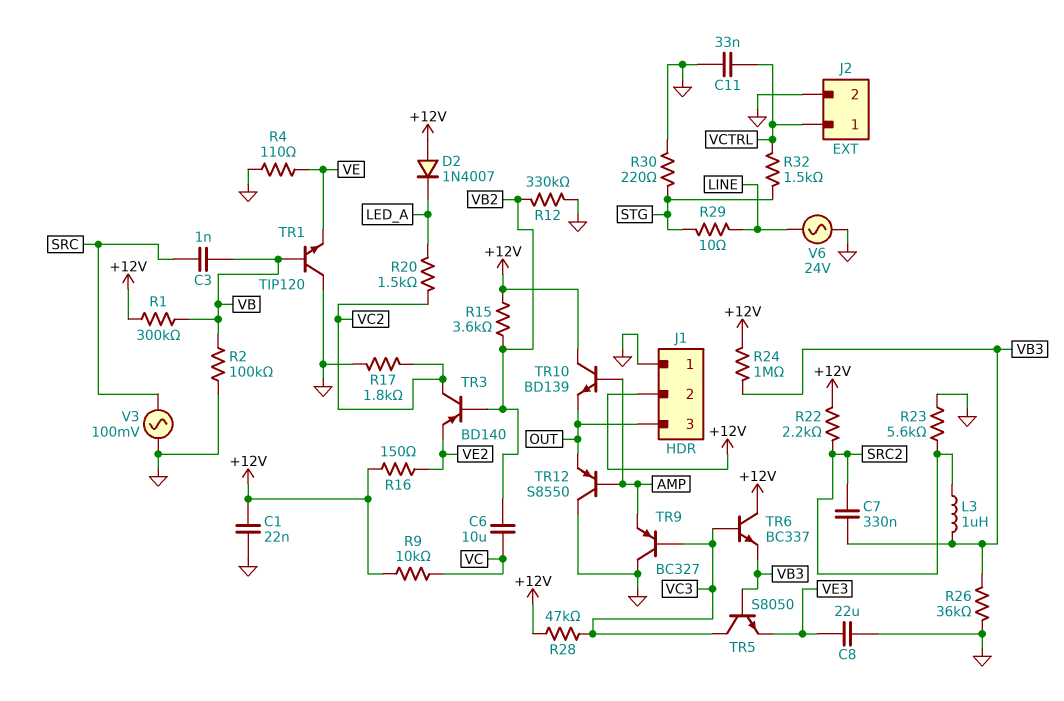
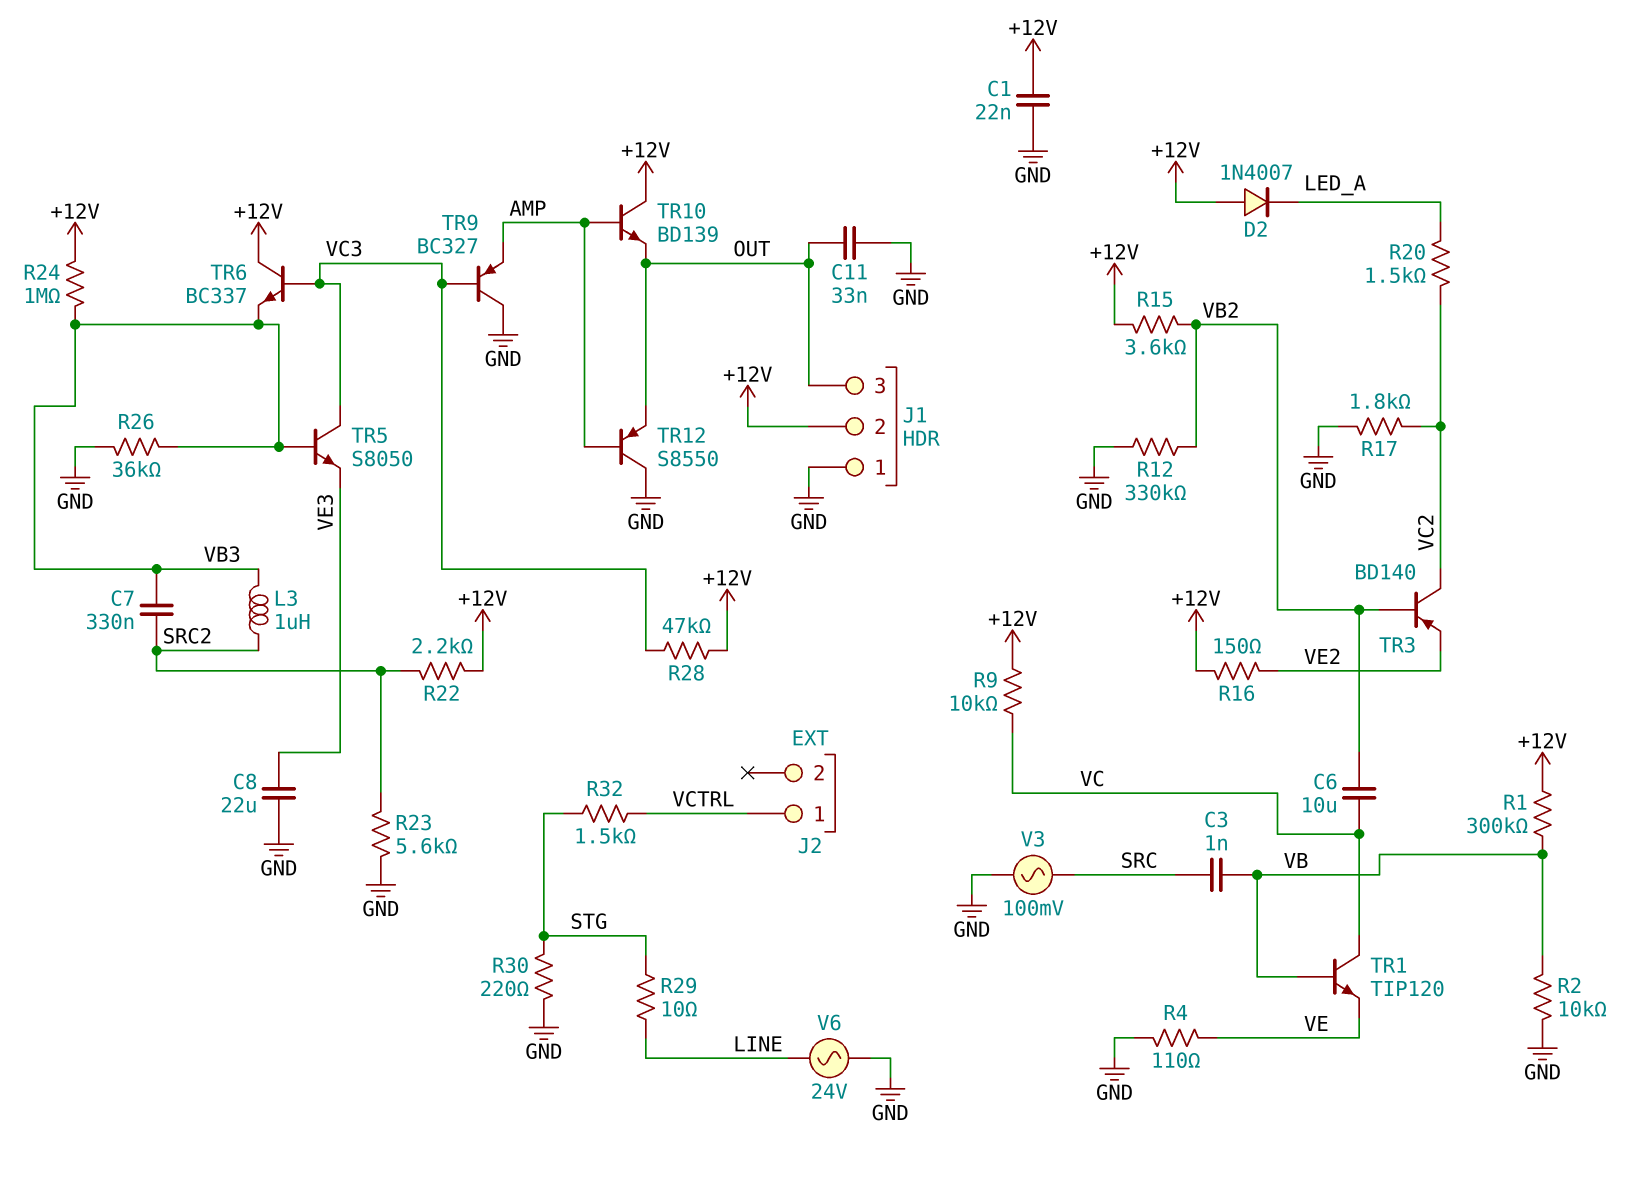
C11: 33nF (GND, VCTRL) -> 33nF (GND, OUT)
J2 pin 2: GND -> none
R2: 100k (GND, VB) -> 10k (GND, VB)
TR1: NPN TIP120 (B VB, C GND, E VE) -> NPN TIP120 (B VB, C VC, E VE)

